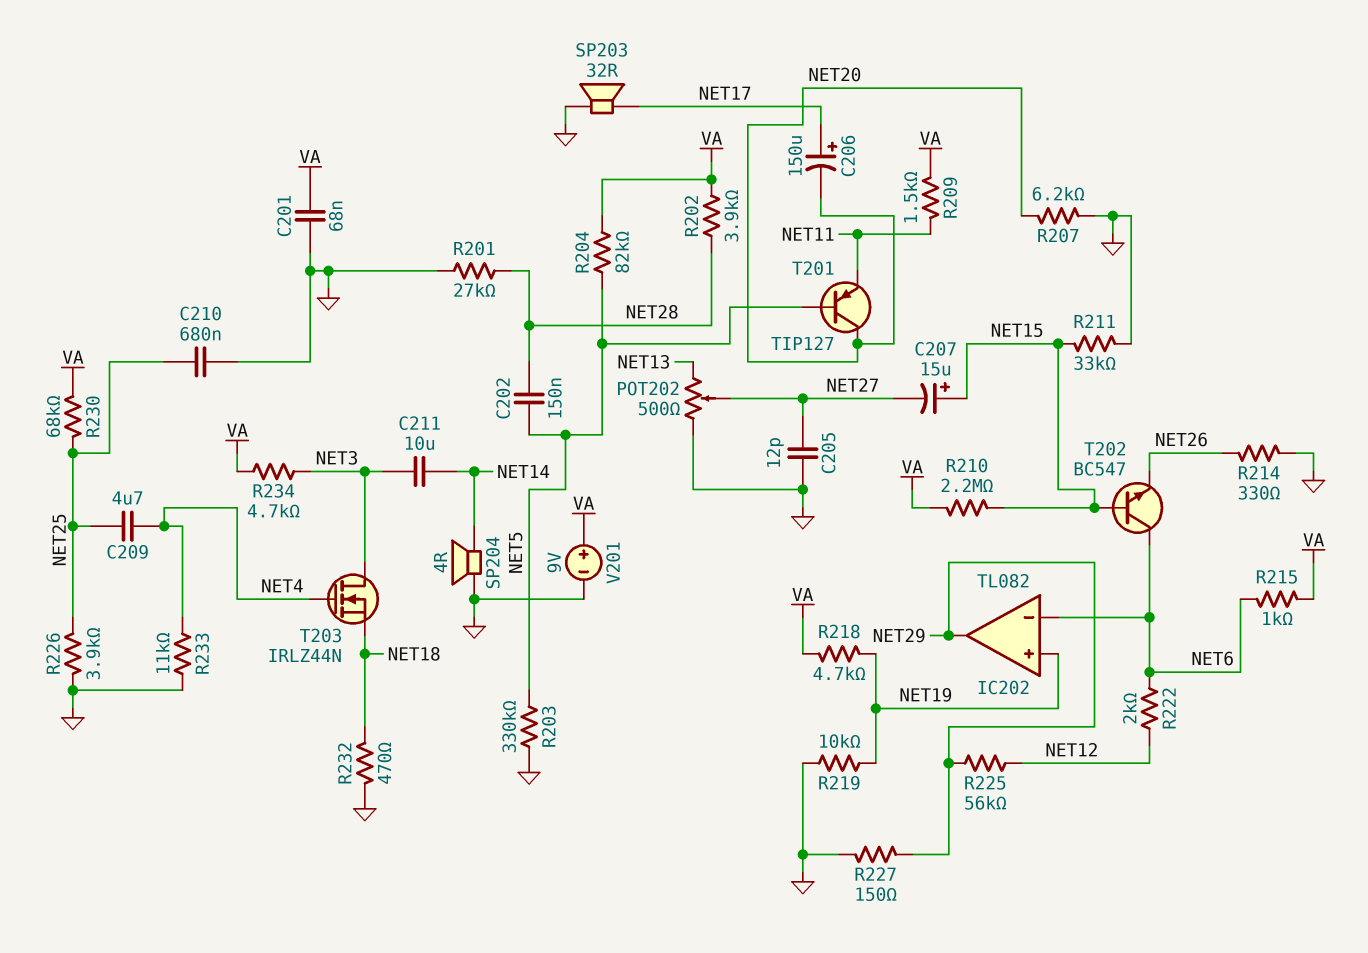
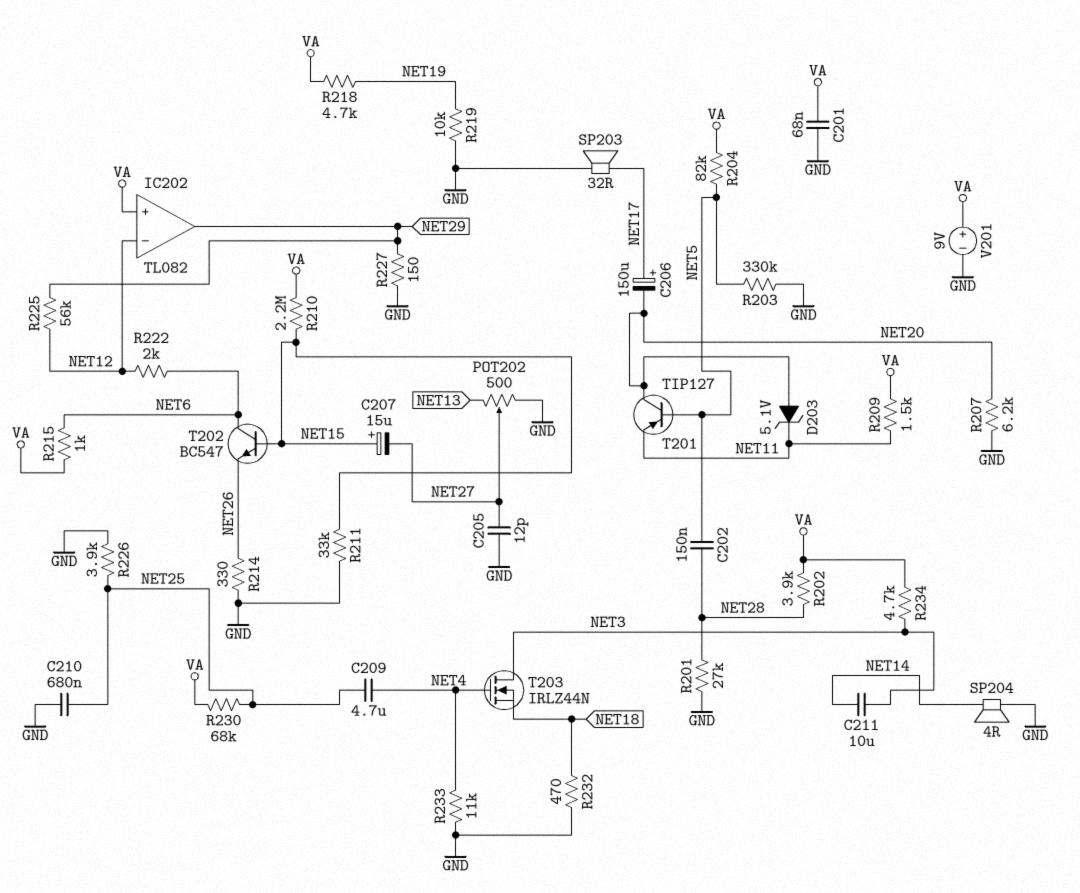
D203: none -> zener 5.1V (A NET20, K NET11)
IC202 pin in+: NET19 -> VA
IC202 pin in-: NET6 -> NET12

